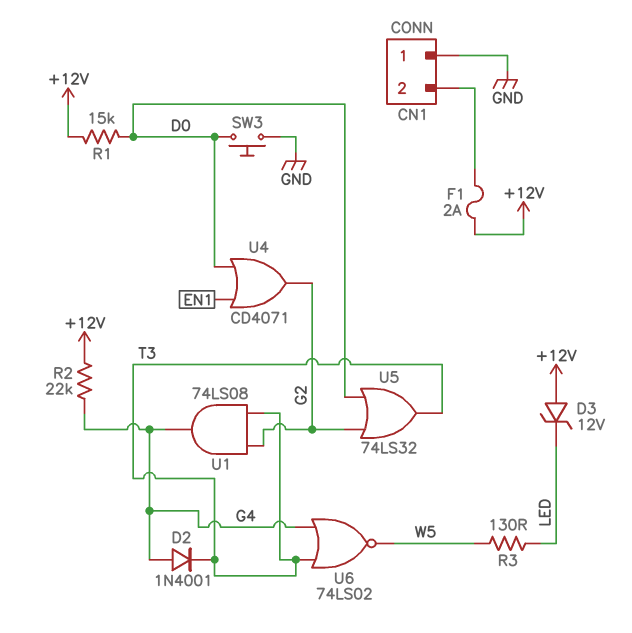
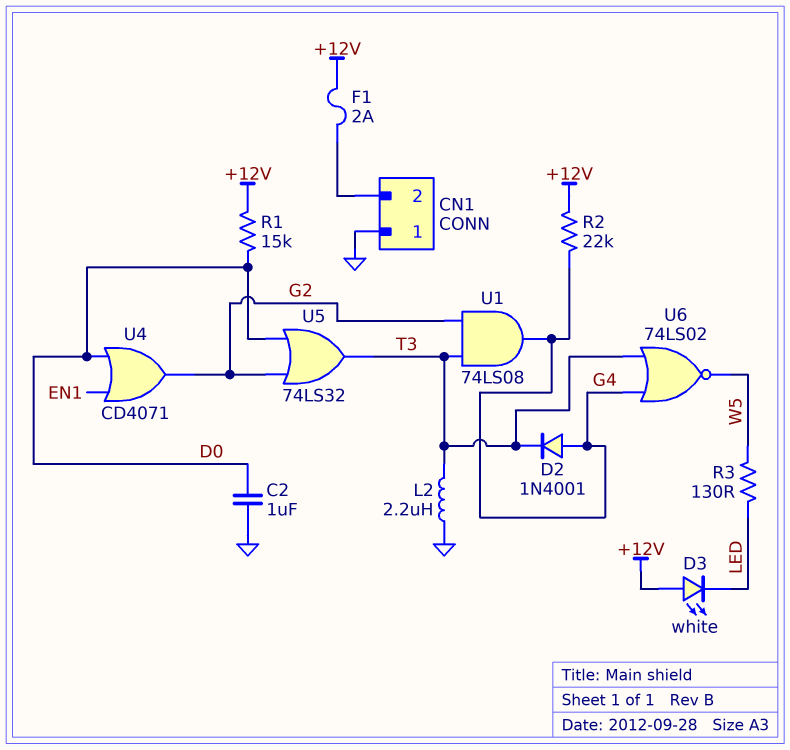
C2: none -> 1uF (D0, GND)
D3: zener 12V (A +12V, K LED) -> LED white (A +12V, K LED)
L2: none -> 2.2uH (GND, T3)
SW3: button (D0, GND) -> none

